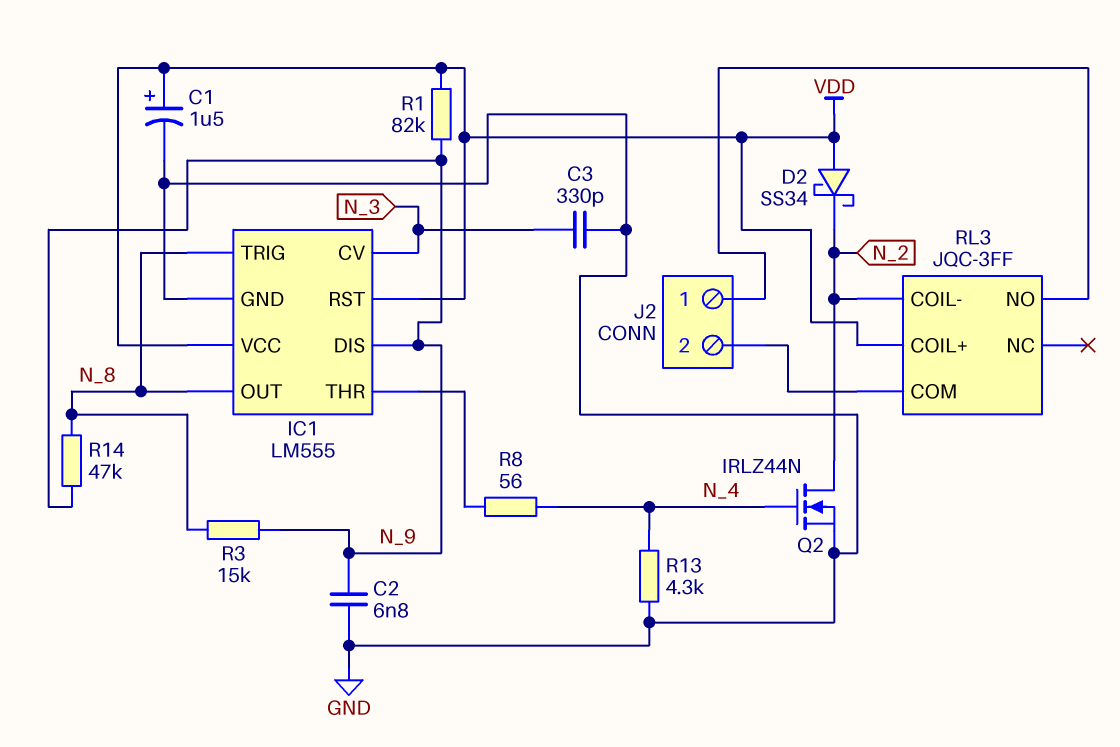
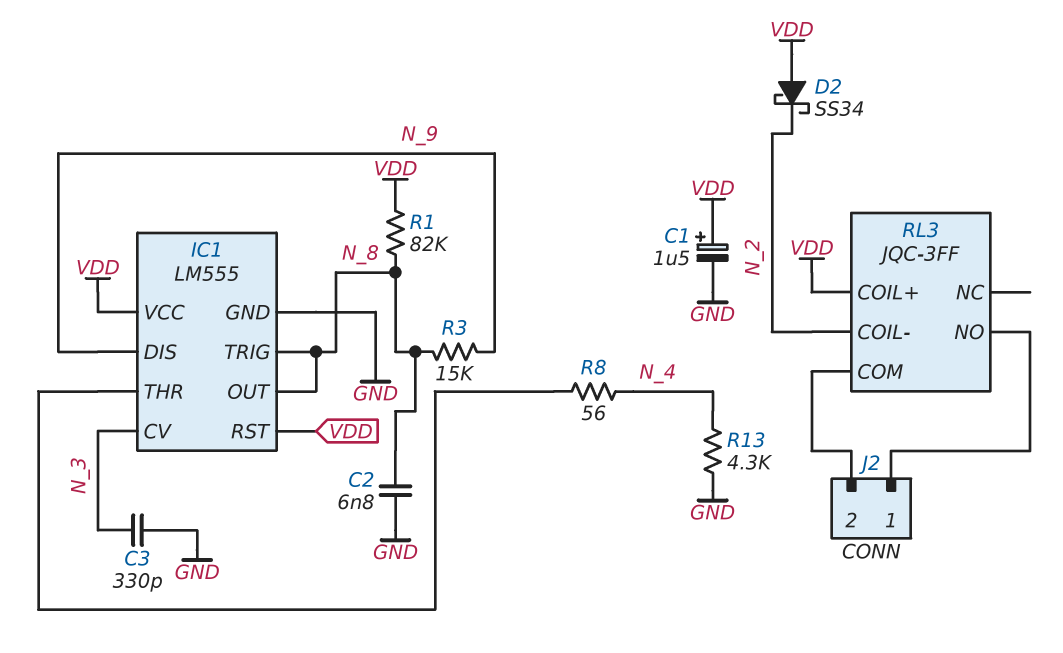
C2: 6.8nF (GND, N_9) -> 6.8nF (GND, N_8)
Q2: NMOS IRLZ44N (G N_4, D N_2, S GND) -> none
R1: 82k (N_9, VDD) -> 82k (N_8, VDD)
R14: 47k (N_8, N_9) -> none

